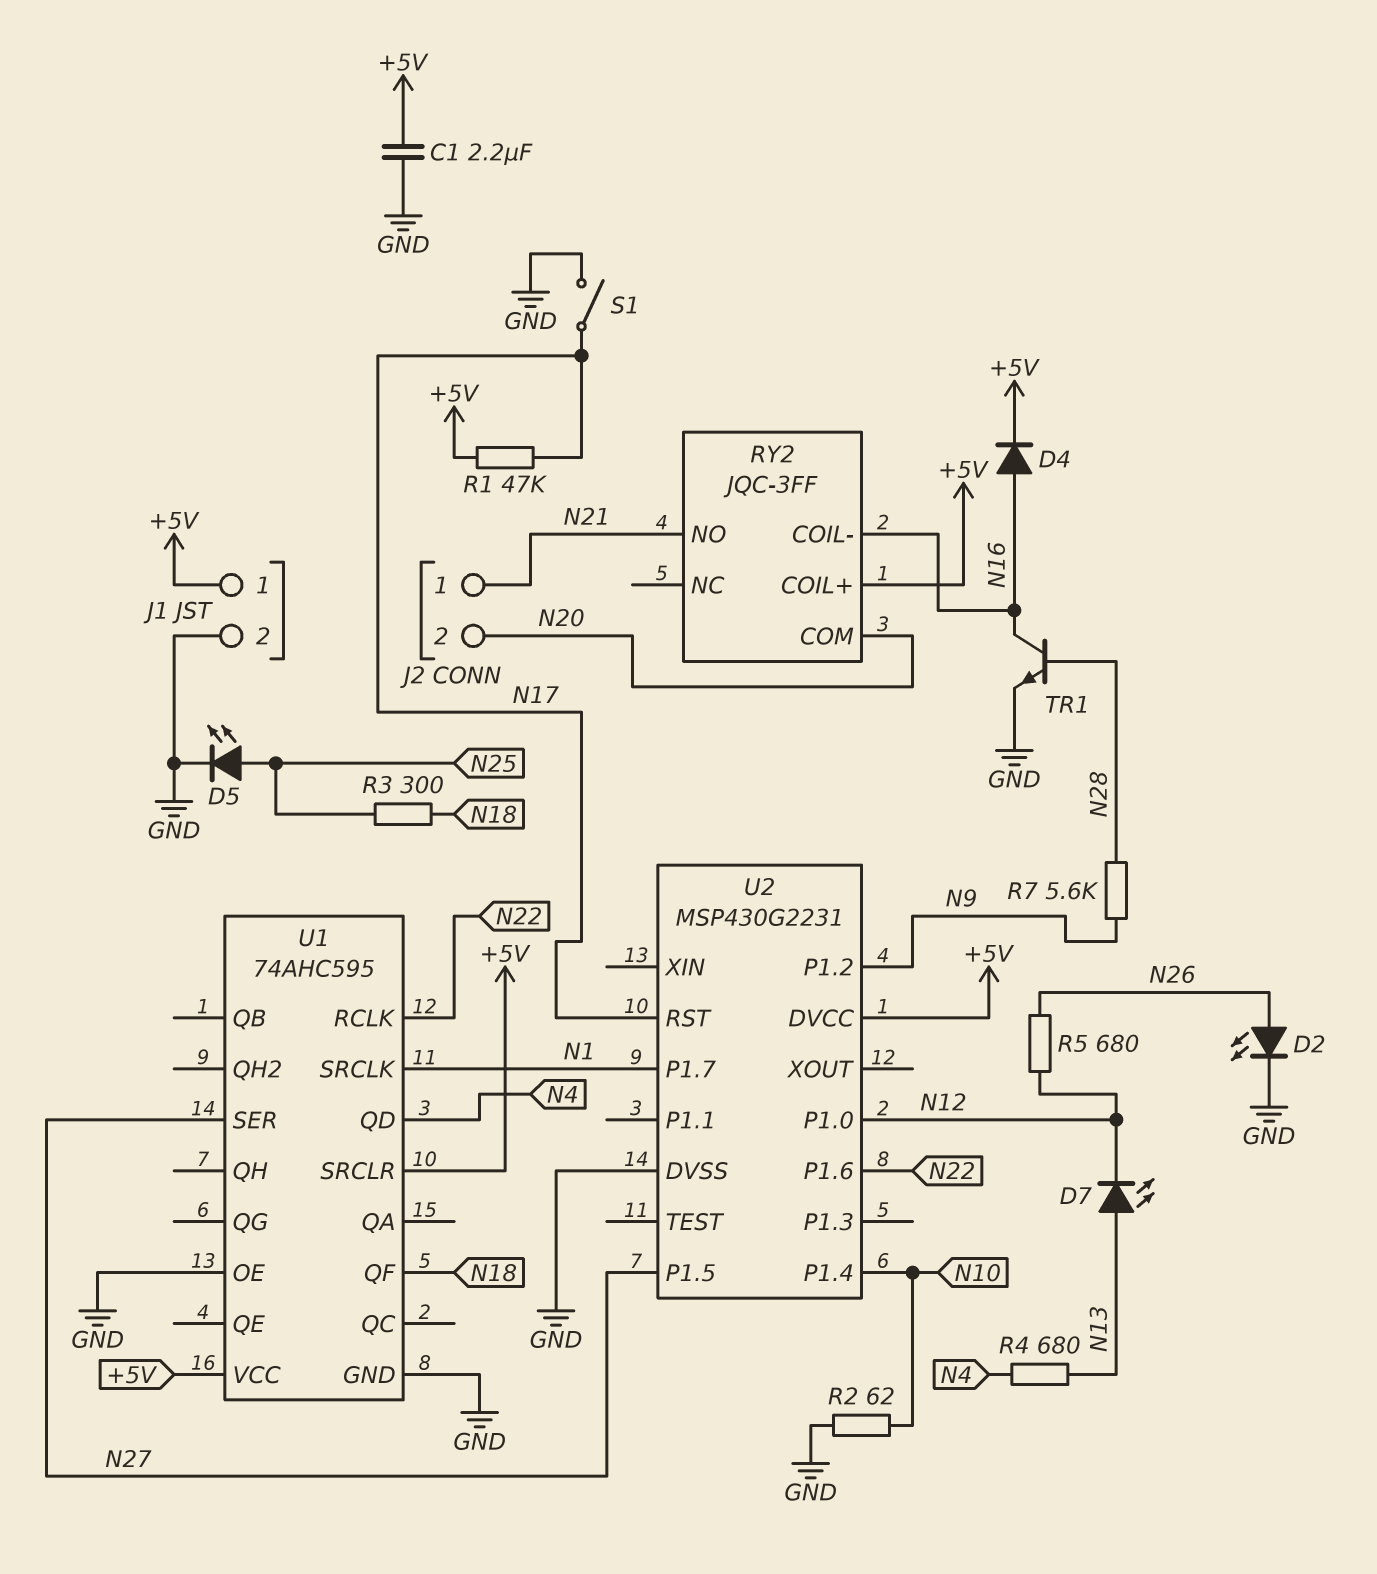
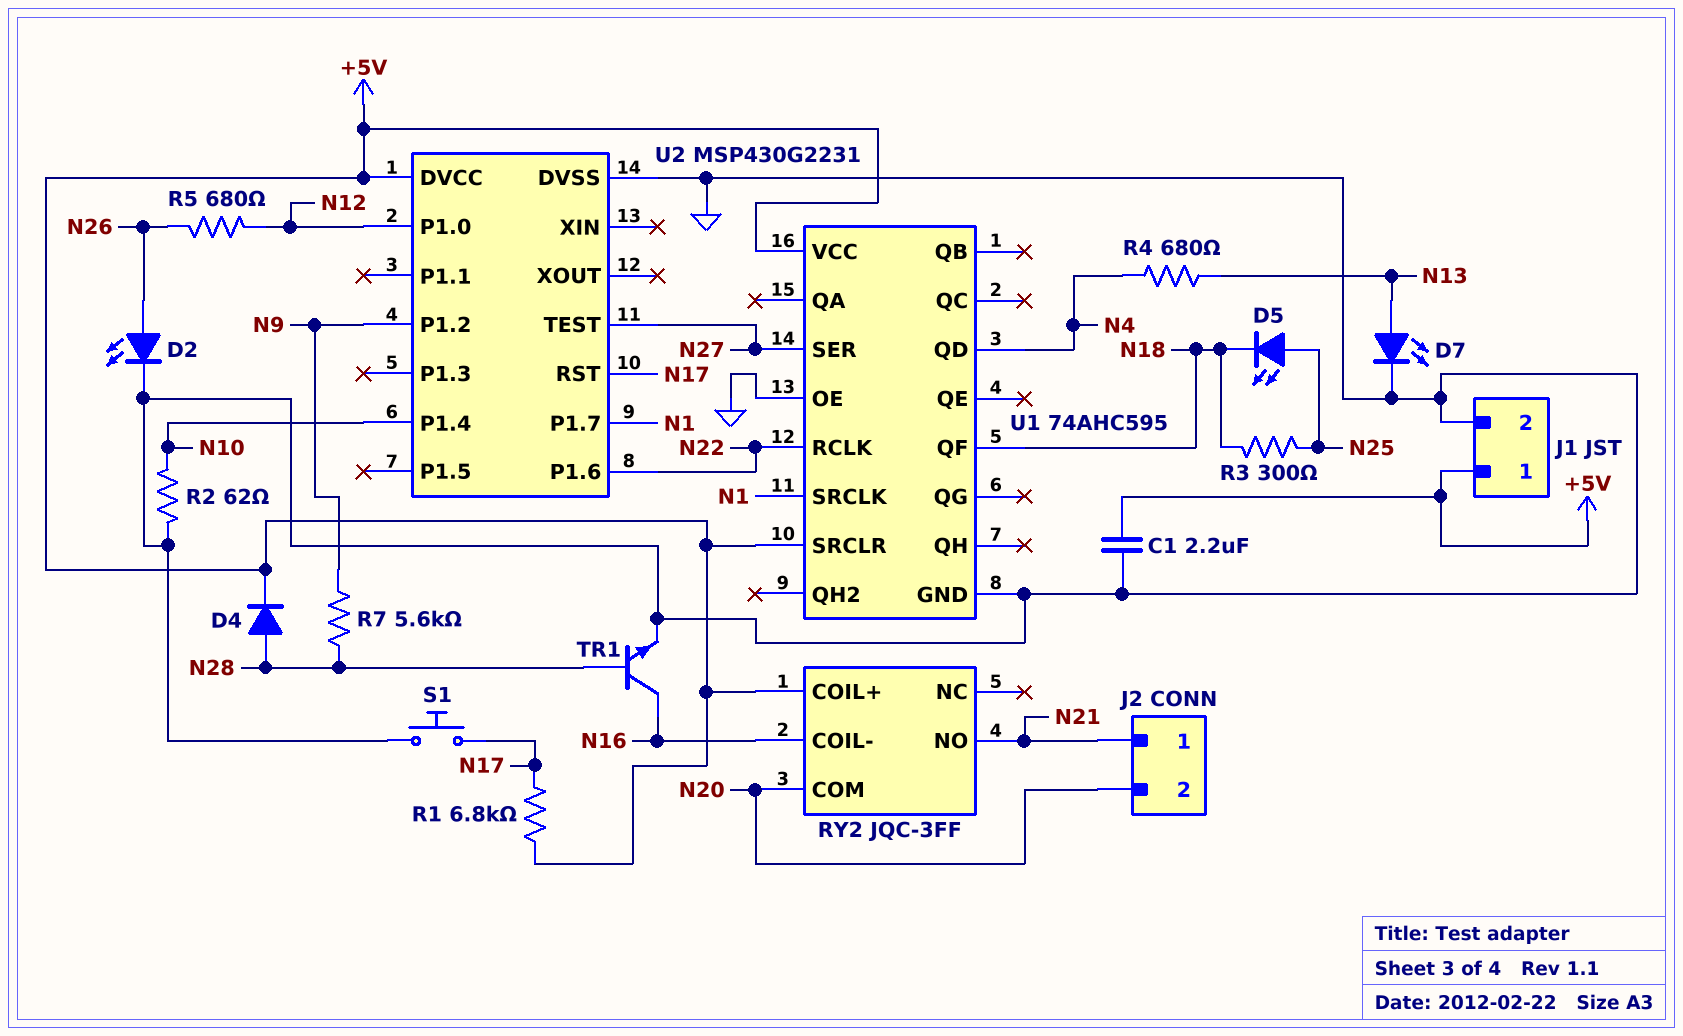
D4: diode (A N16, K +5V) -> diode (A N28, K +5V)
D5: LED (A N25, K GND) -> LED (A N25, K N18)
D7: LED (A N13, K N12) -> LED (A N13, K GND)
R1: 47k (+5V, N17) -> 6.8k (+5V, N17)
S1: switch (GND, N17) -> button (GND, N17)
U2 pin P1.5: N27 -> none
U2 pin TEST: none -> N27

